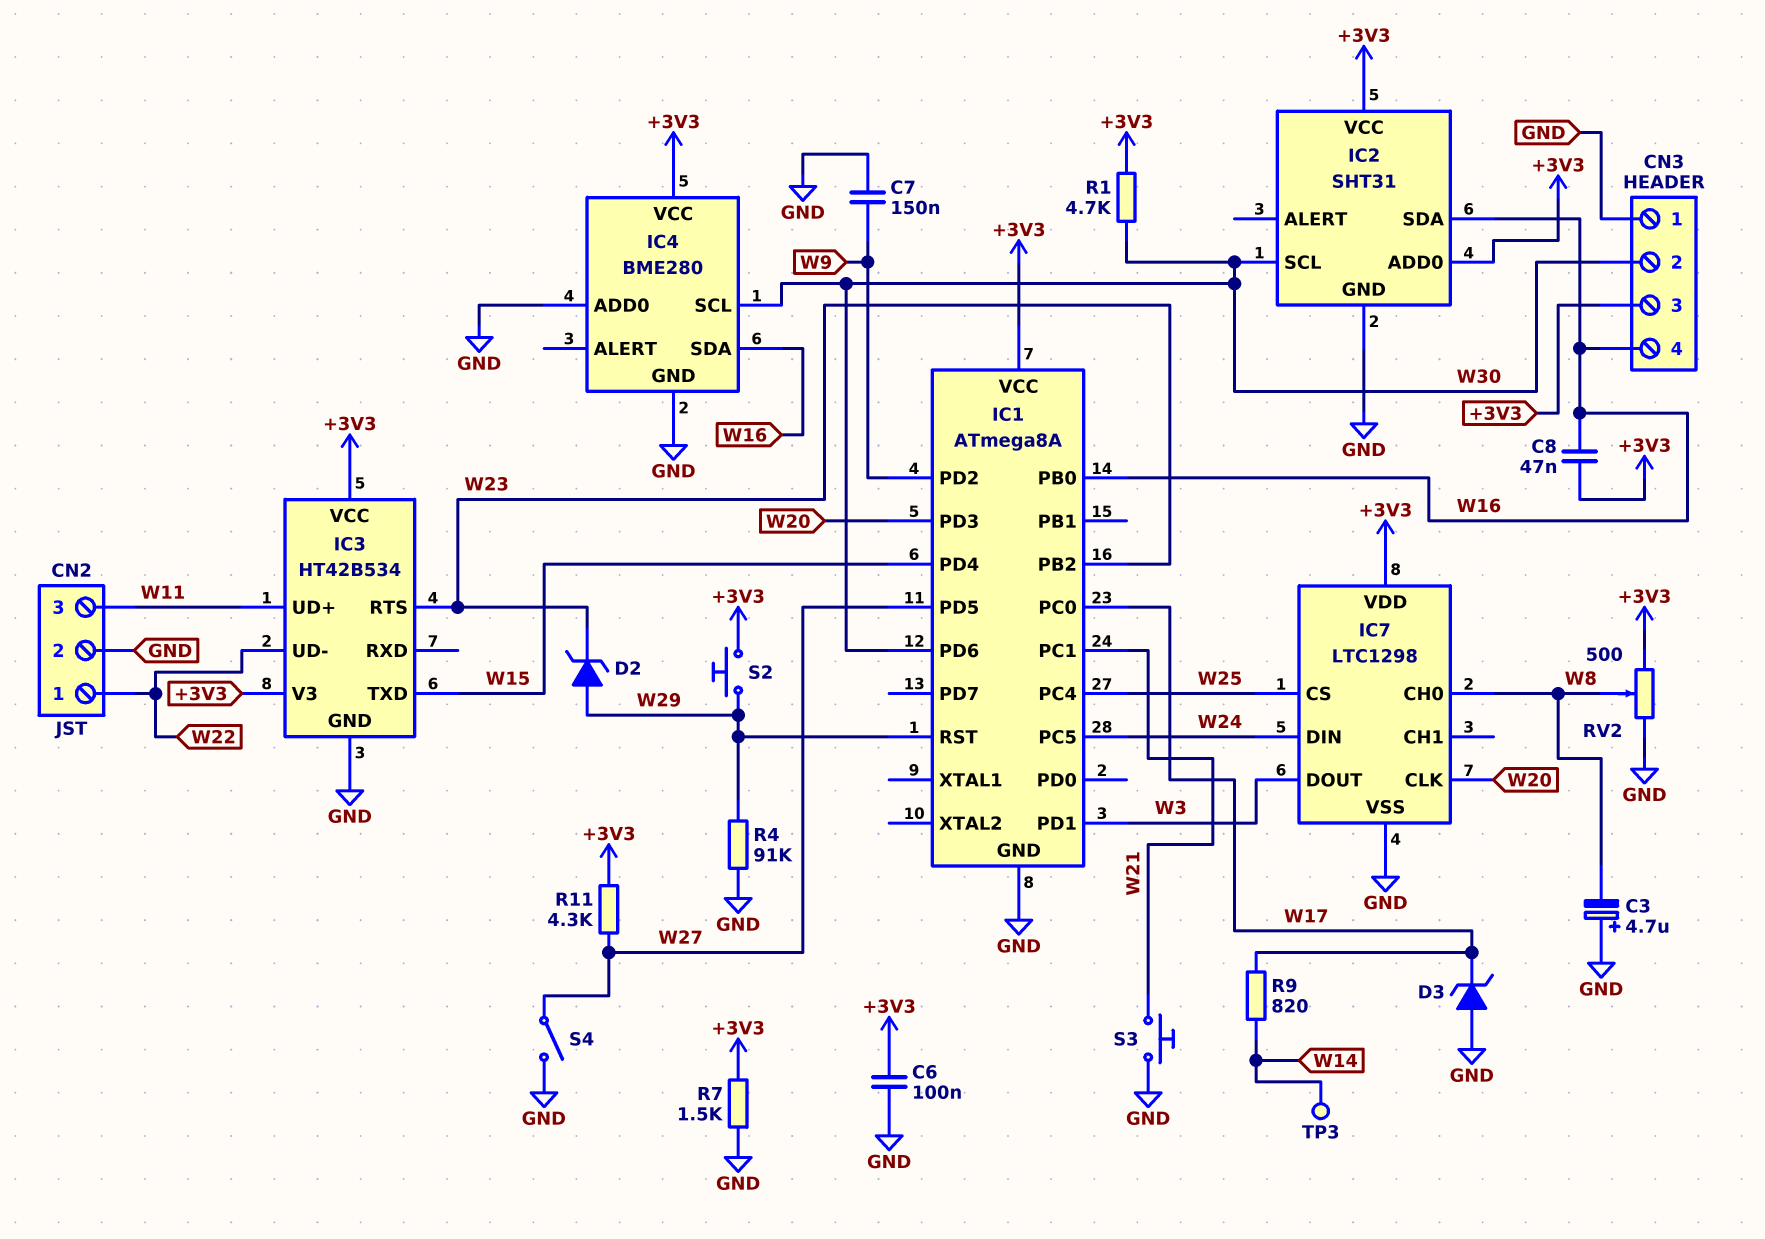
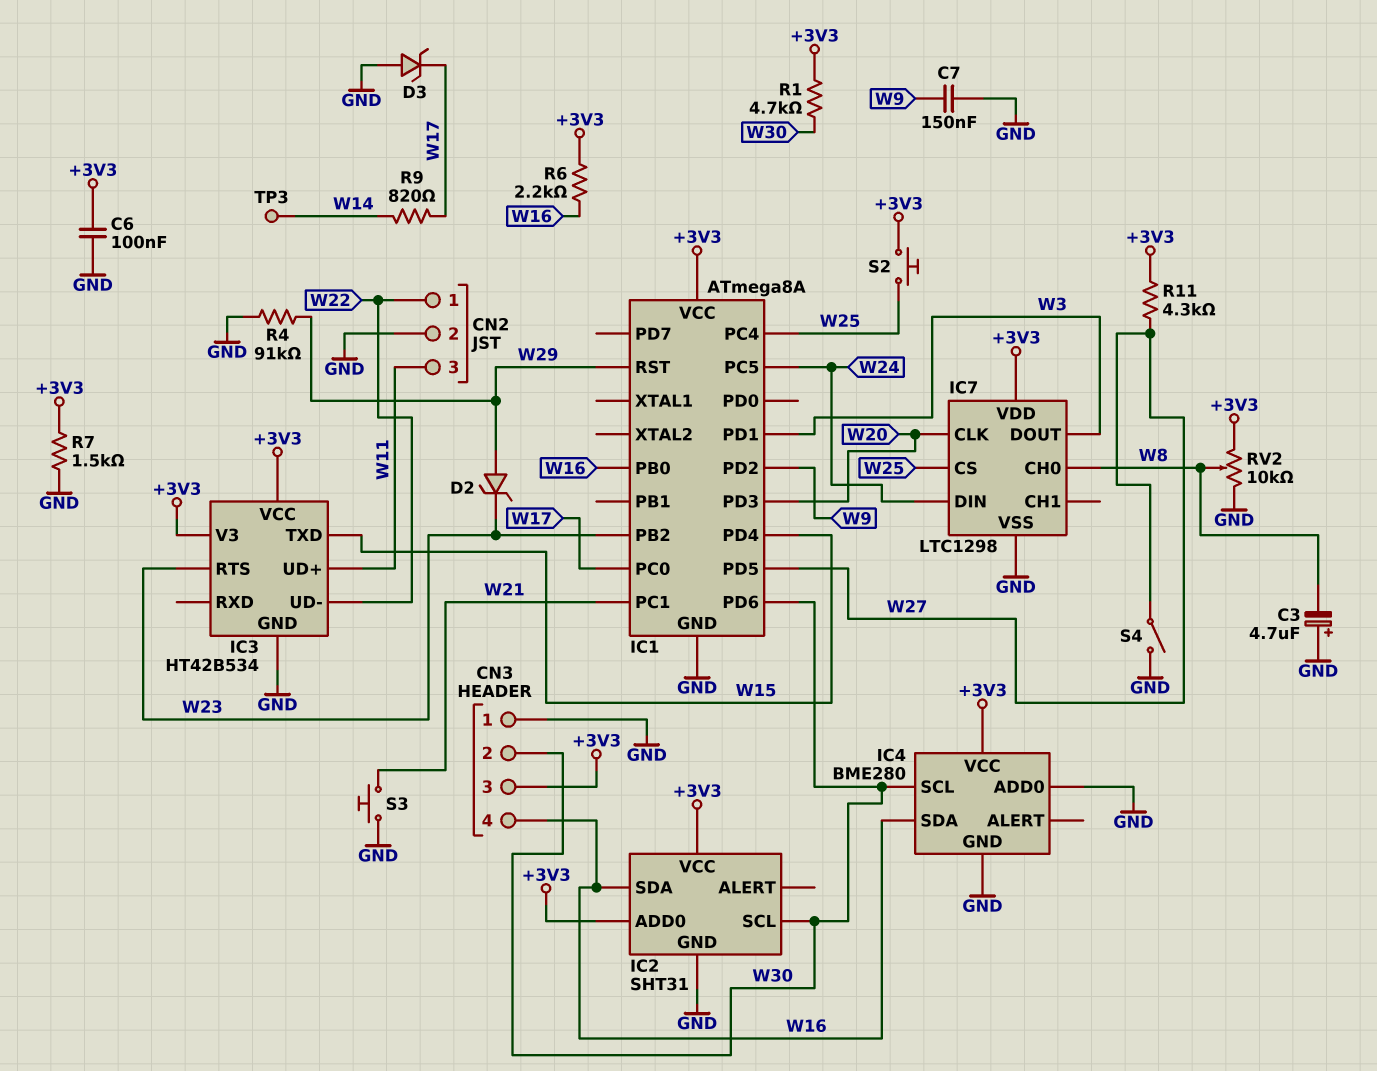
C8: 47nF (+3V3, W16) -> none
R6: none -> 2.2k (+3V3, W16)
RV2: 500 (+3V3, GND, wiper W8) -> 10k (+3V3, GND, wiper W8)
S2: button (+3V3, W29) -> button (+3V3, W25)

